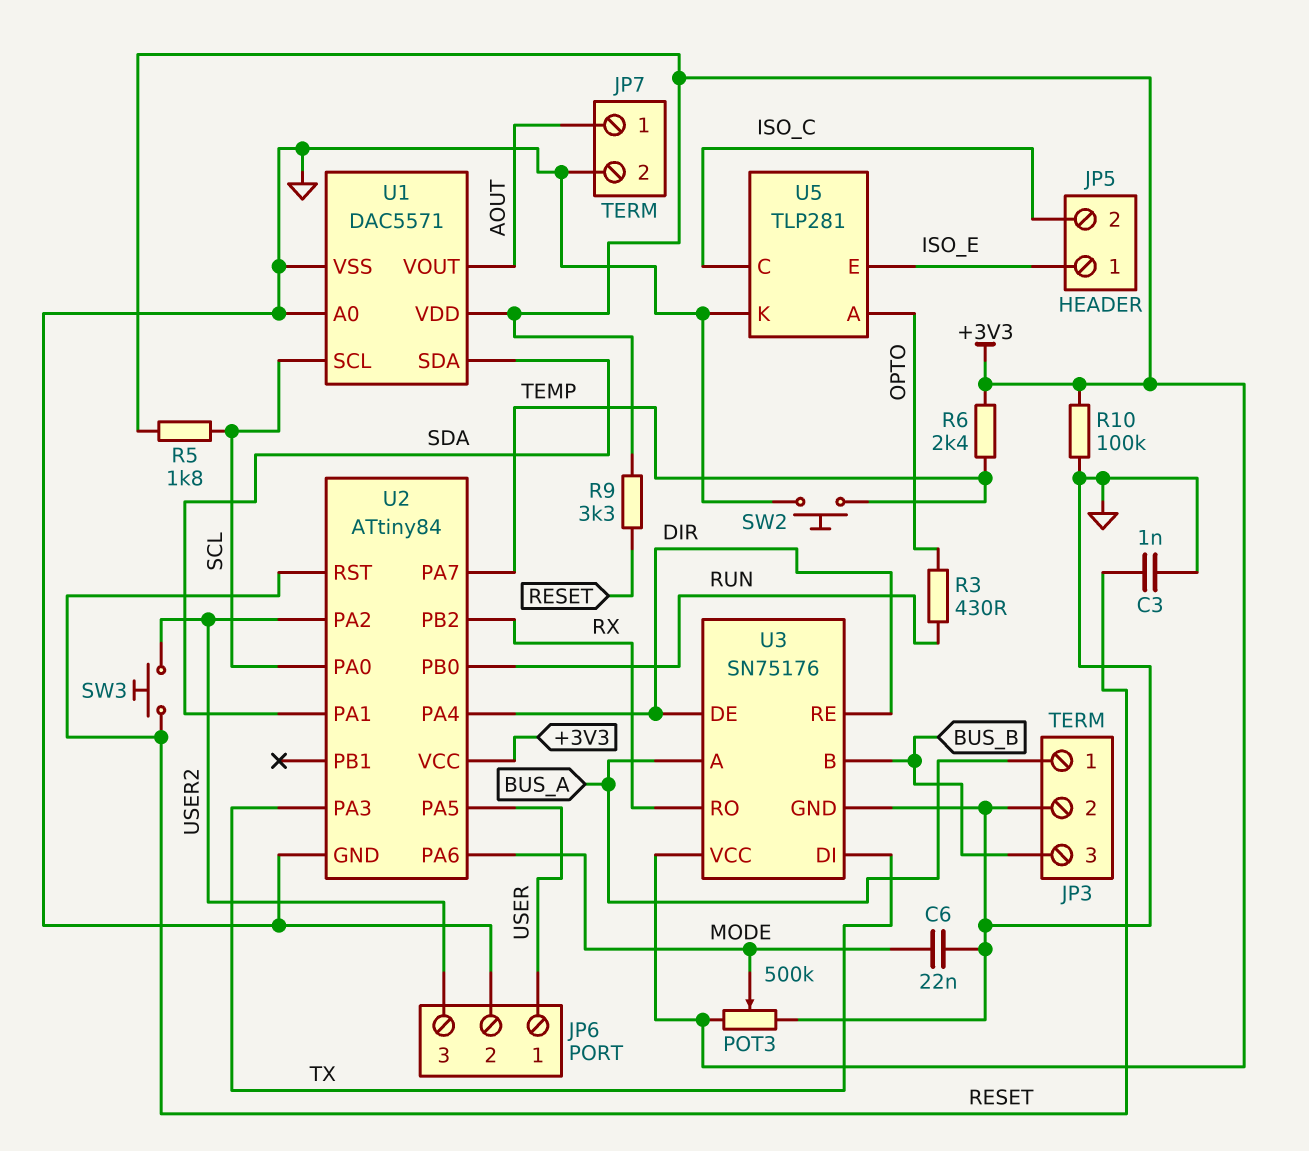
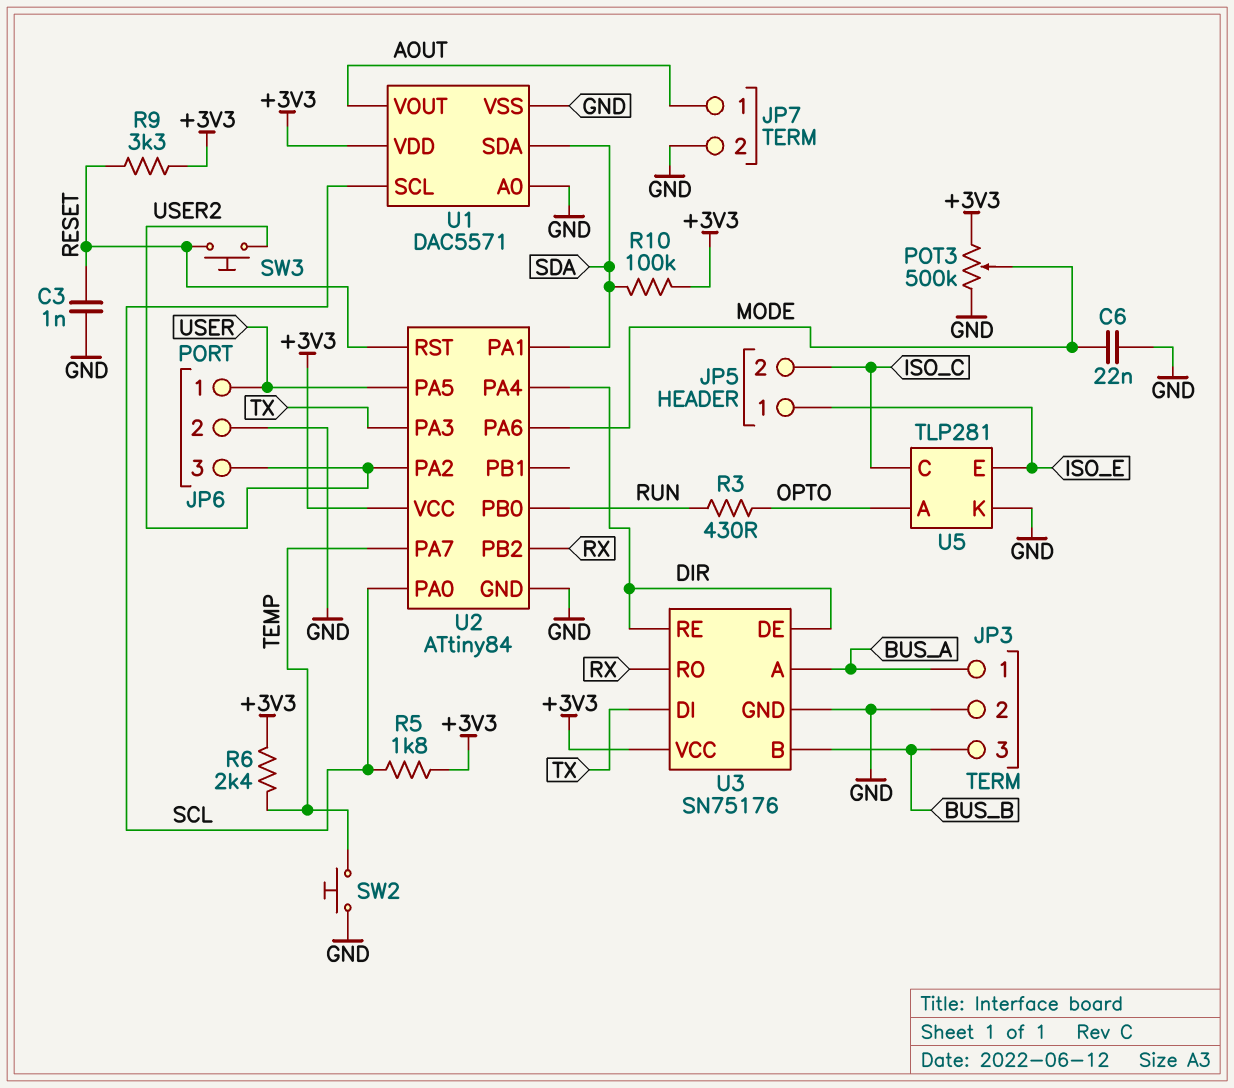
R10: 100k (+3V3, GND) -> 100k (+3V3, SDA)

